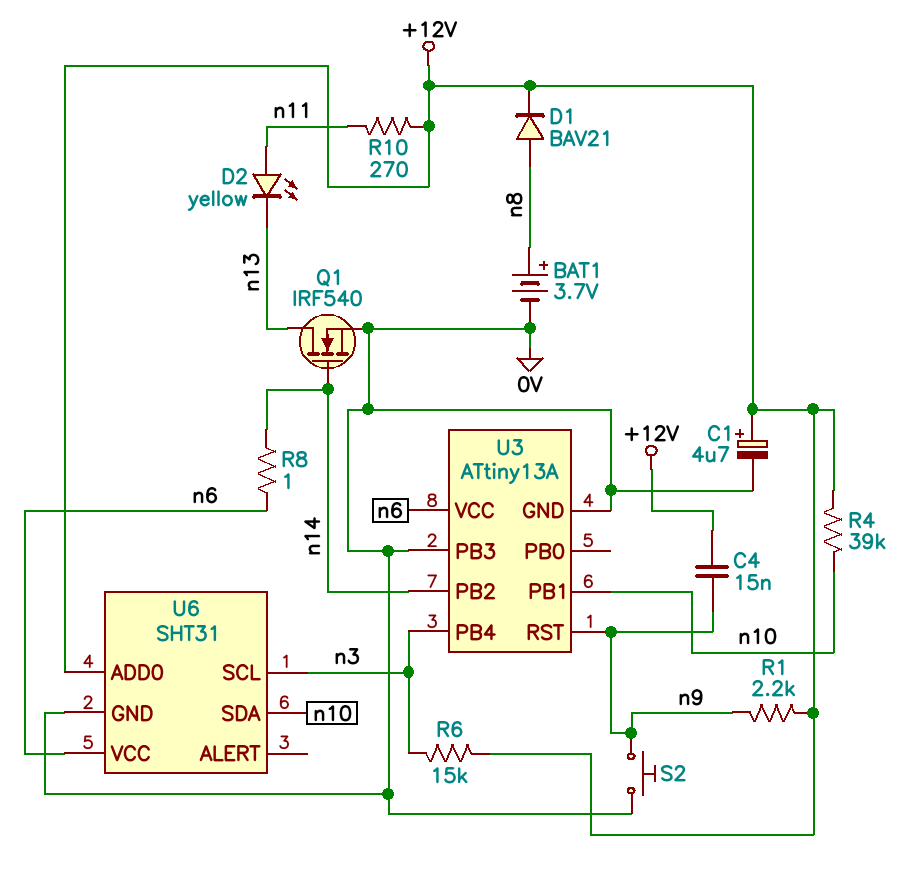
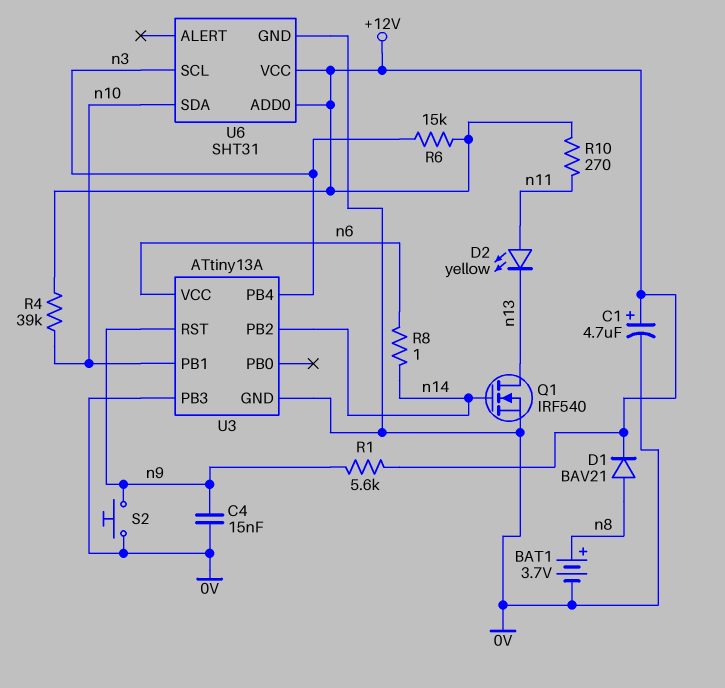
C4: 15nF (+12V, n9) -> 15nF (0V, n9)
R1: 2.2k (+12V, n9) -> 5.6k (+12V, n9)
U6 pin VCC: n6 -> +12V

